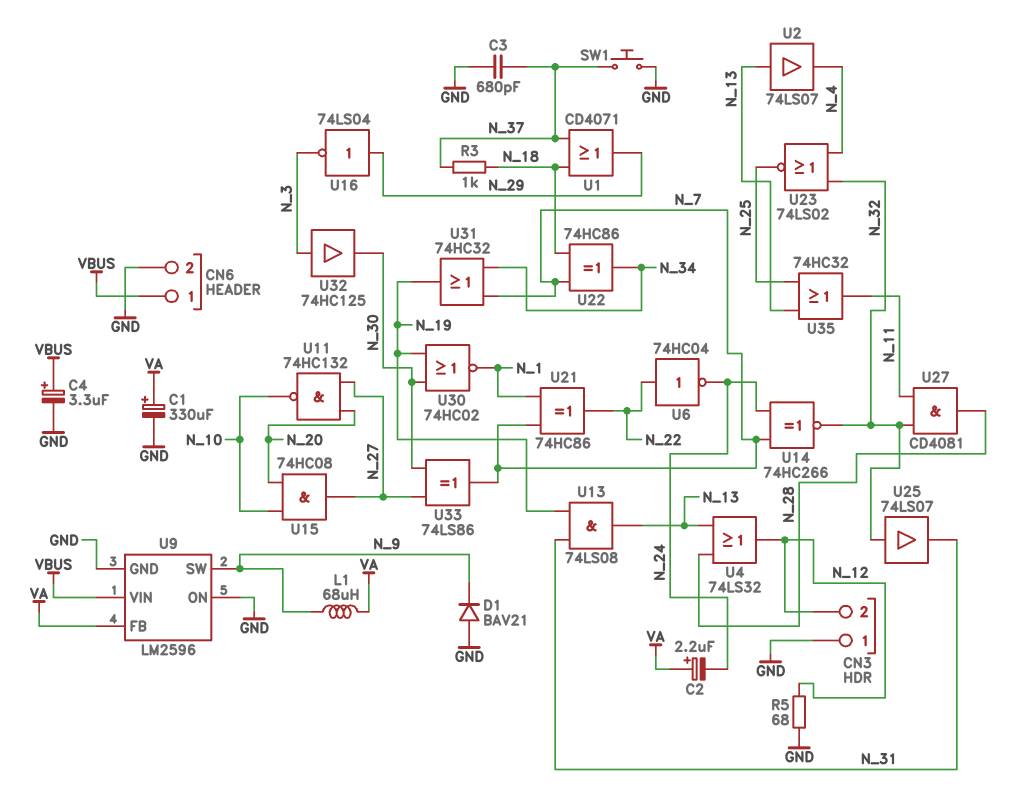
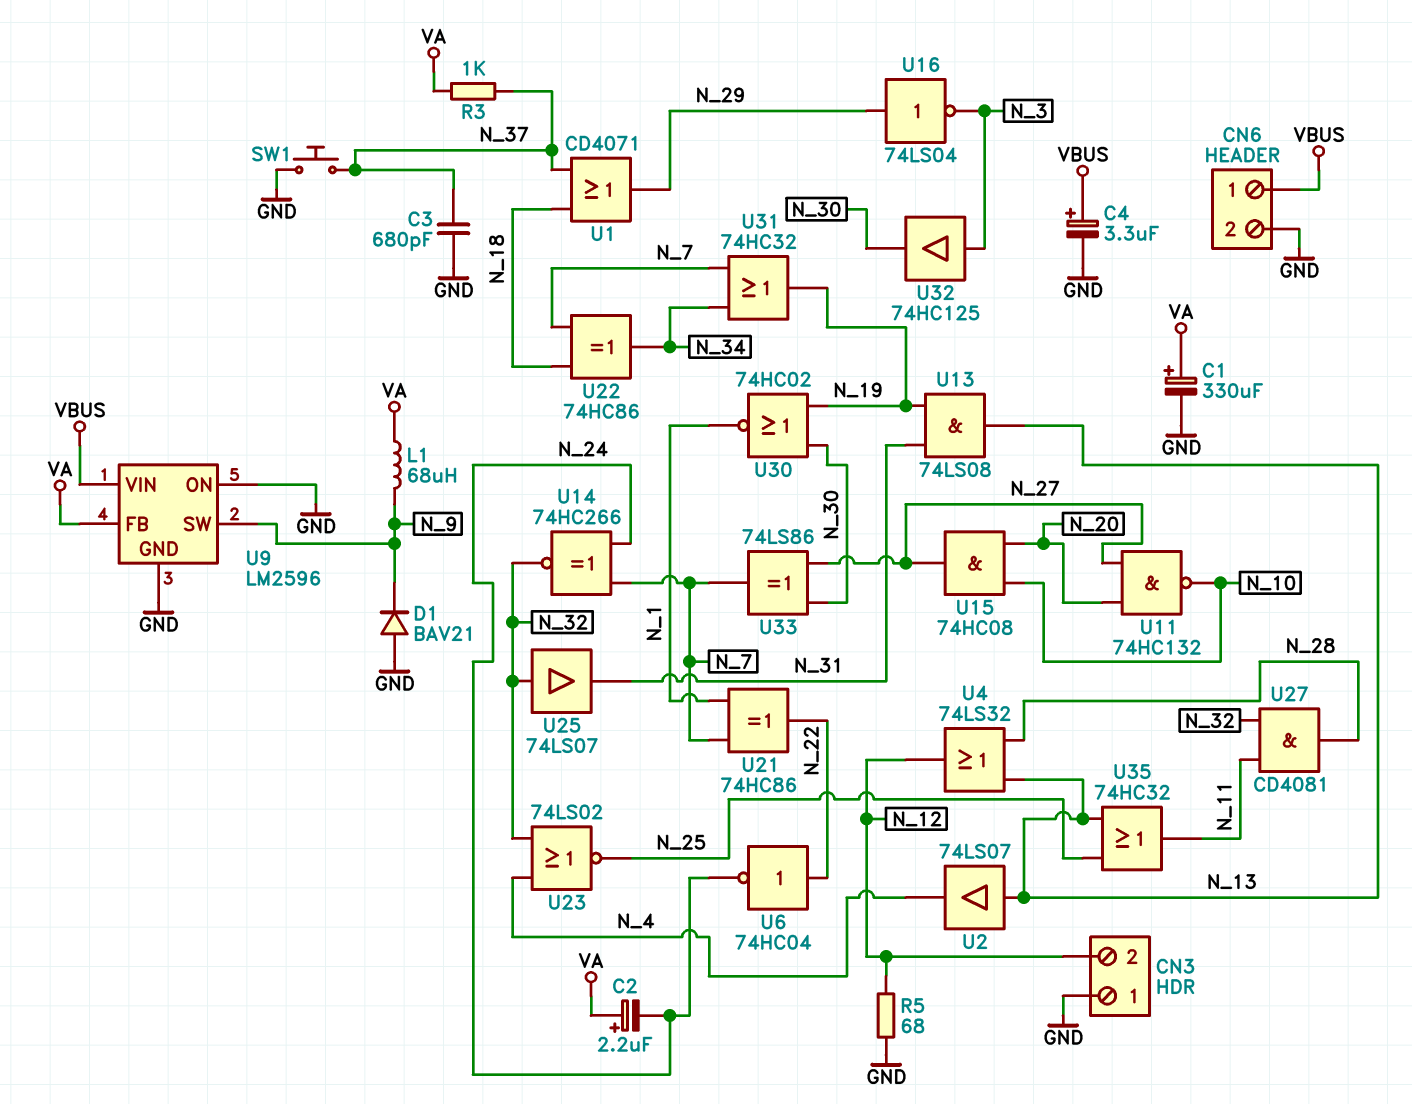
R3: 1k (N_18, N_37) -> 1k (N_37, VA)

